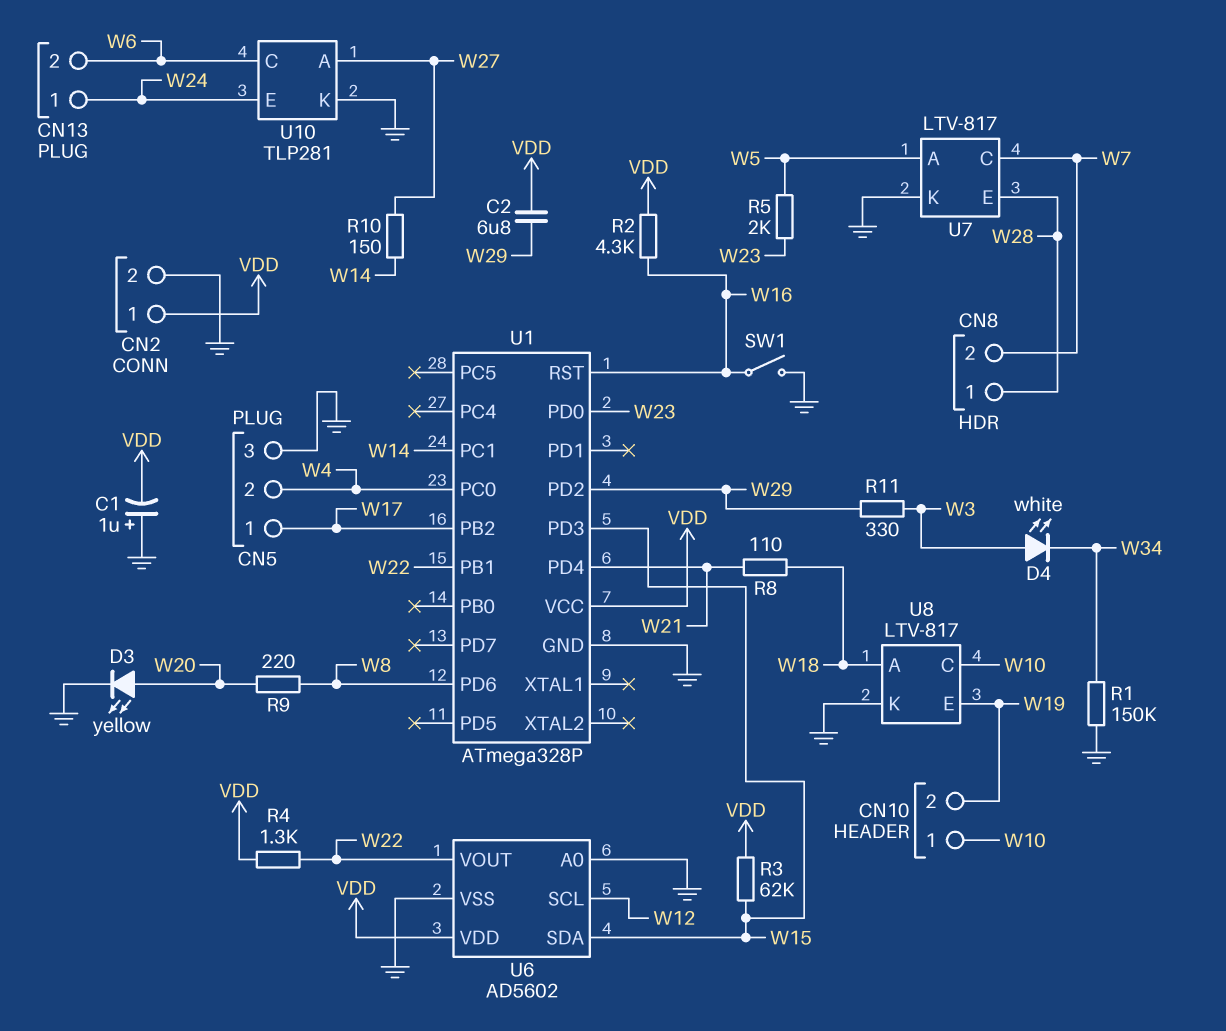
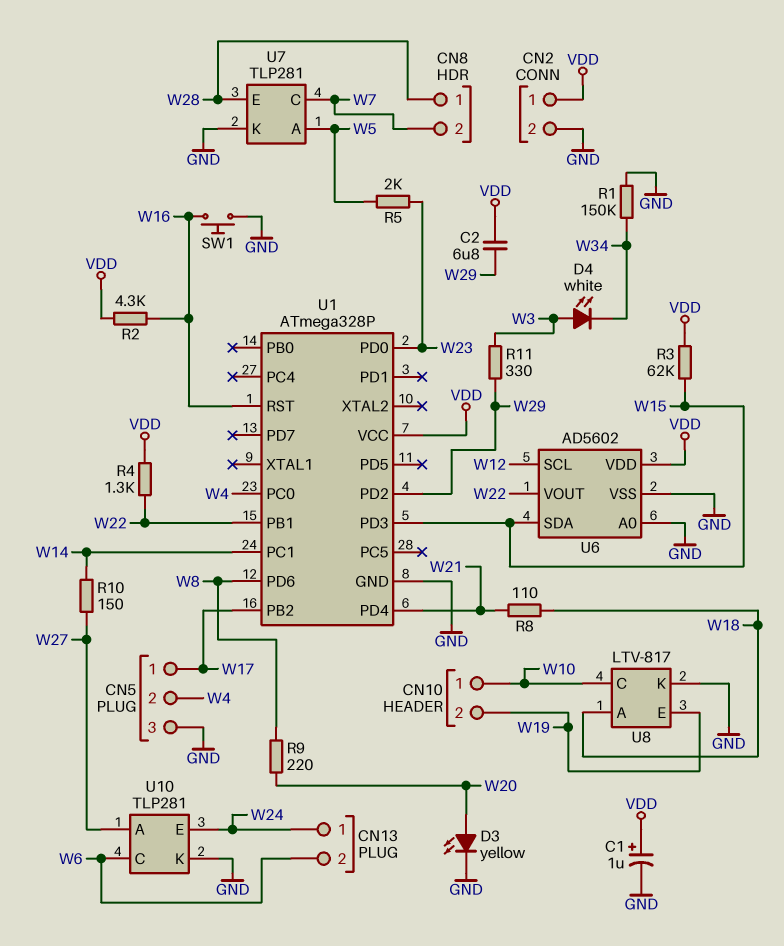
C1: 1uF (plus GND, minus VDD) -> 1uF (plus VDD, minus GND)
SW1: switch (GND, W16) -> button (GND, W16)
U7: LTV-817 -> TLP281

